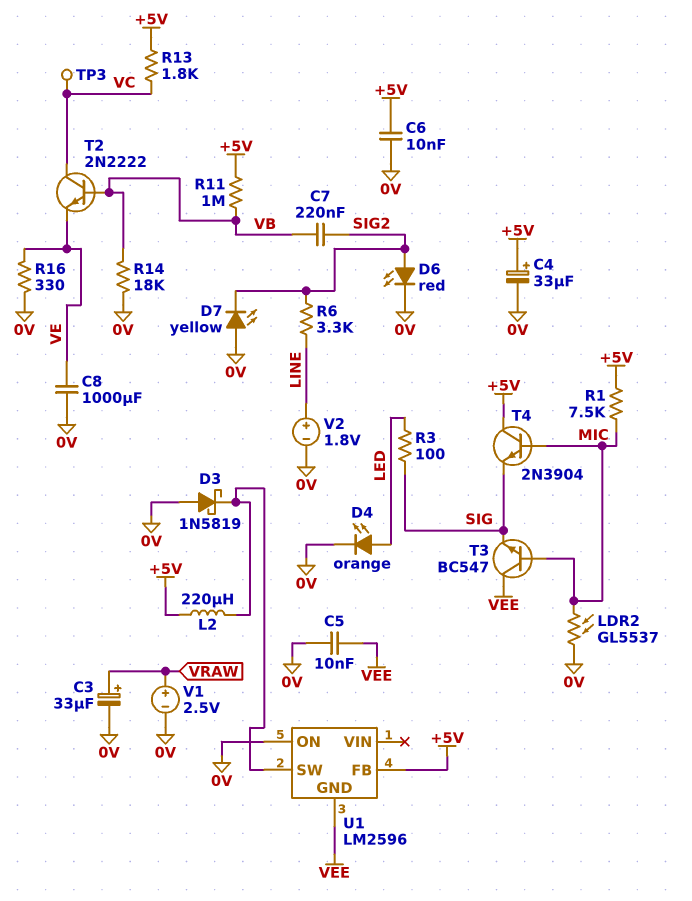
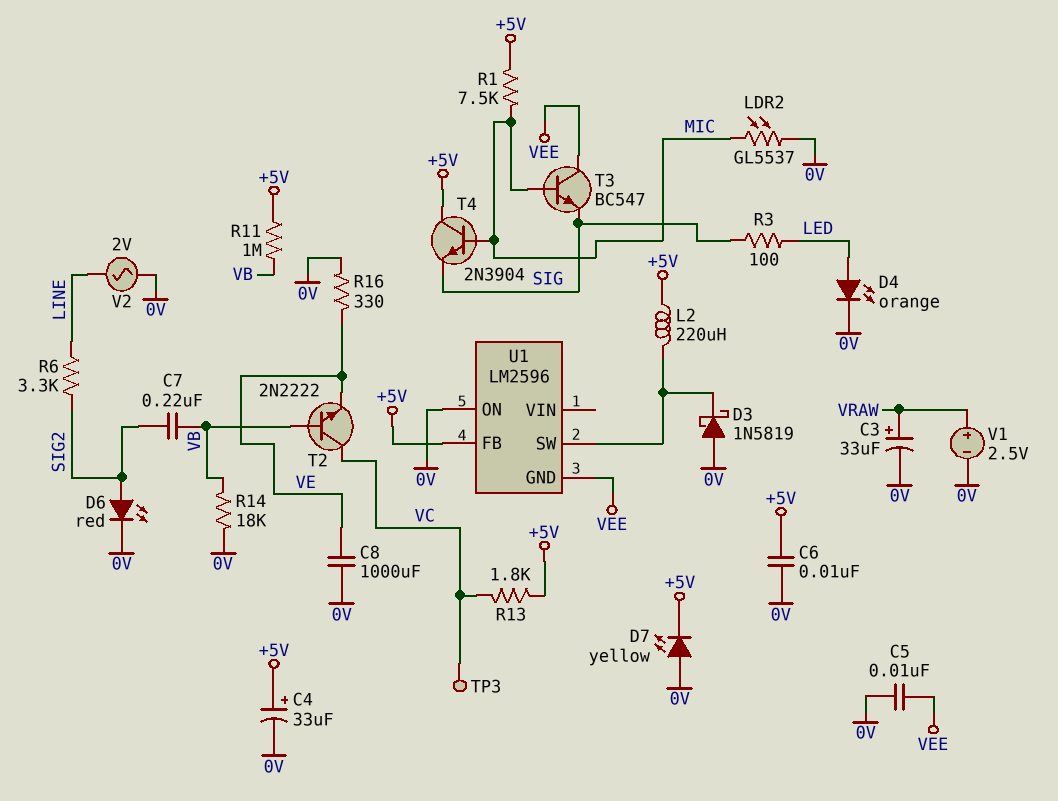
D7: LED yellow (A 0V, K SIG2) -> LED yellow (A 0V, K +5V)
V2: 1.8V (plus LINE, minus 0V) -> AC 2V (0V, LINE)

